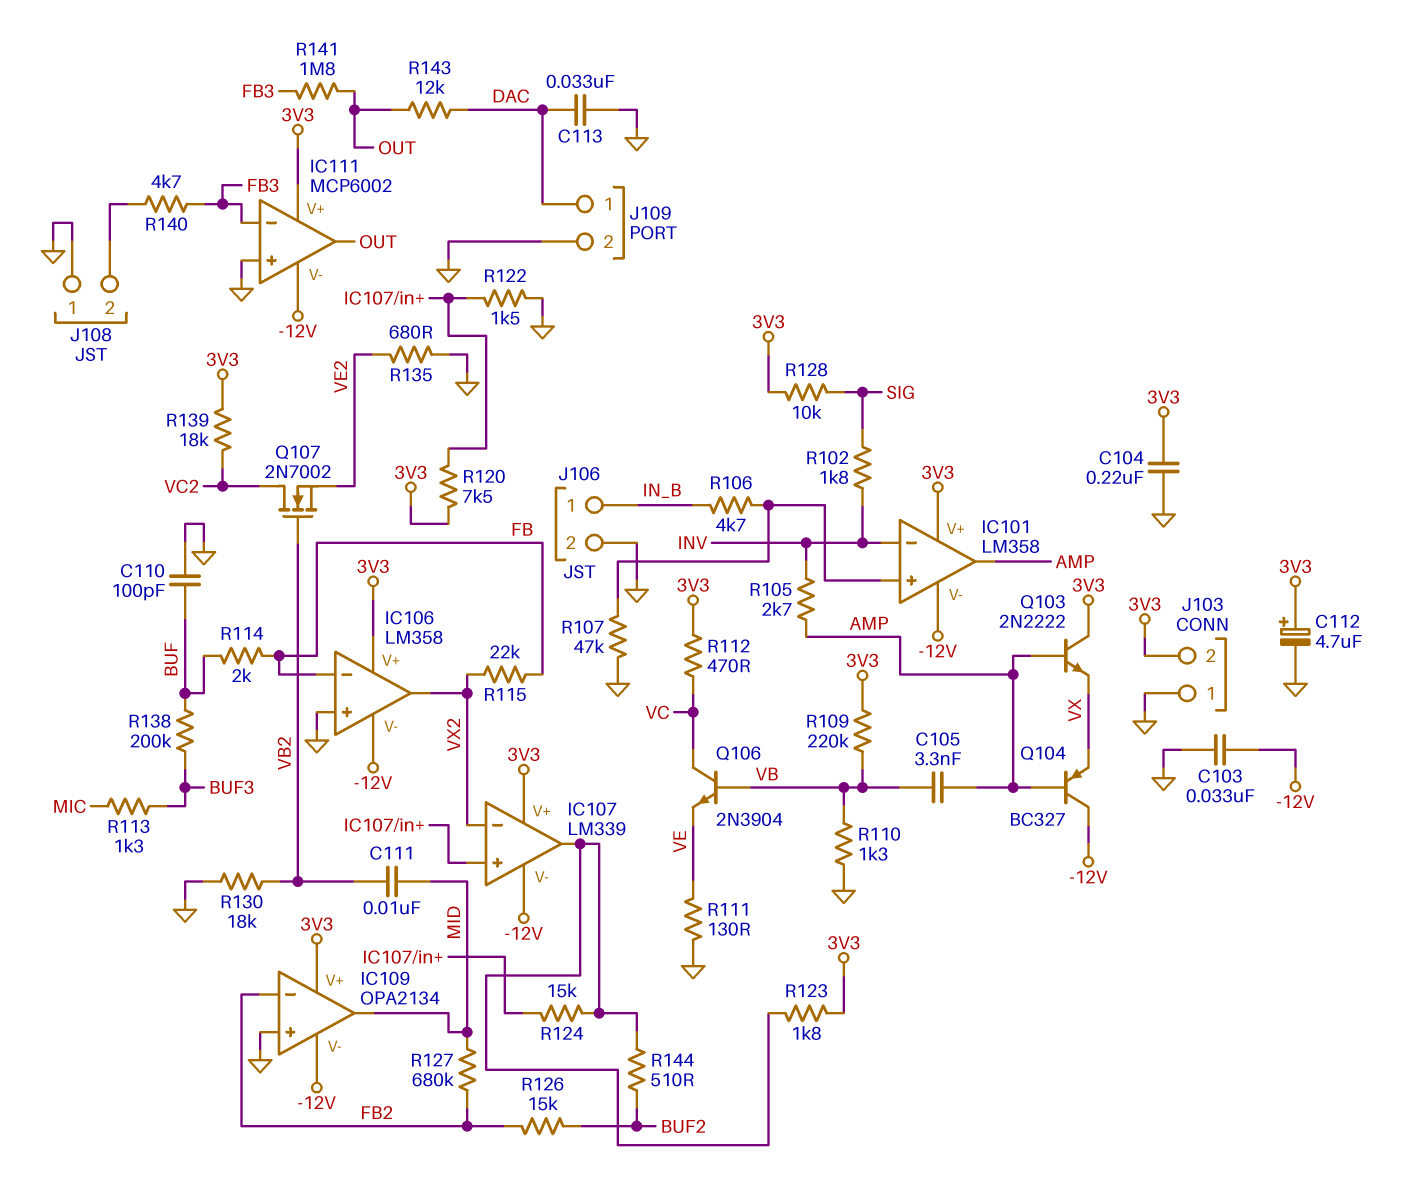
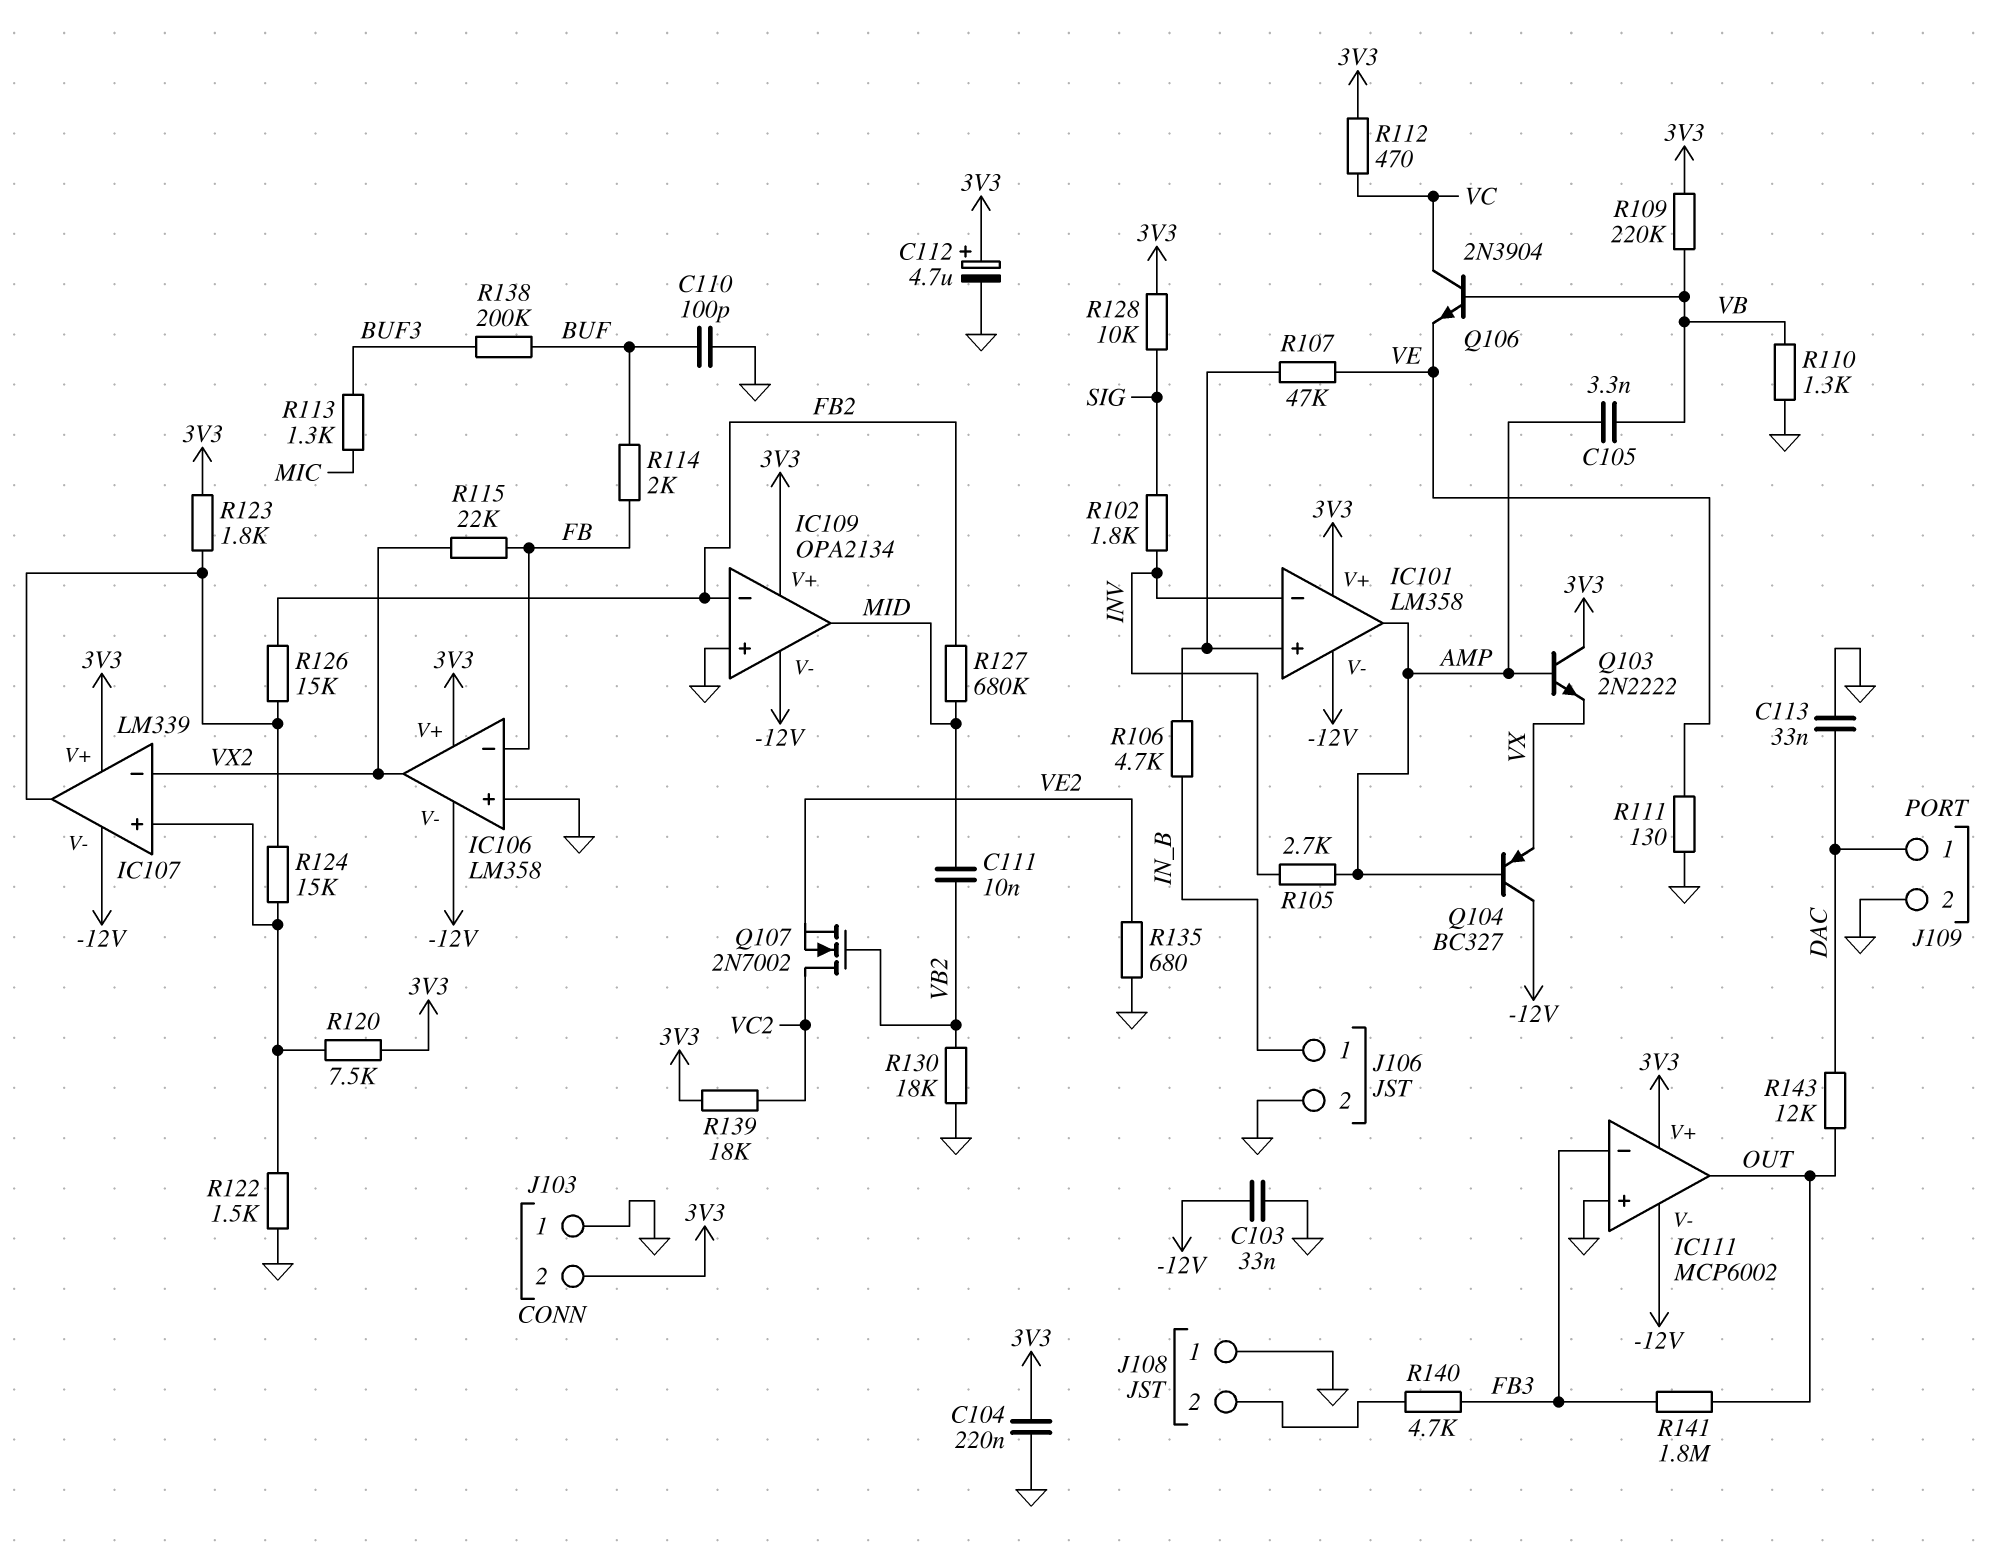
R107: 47k (GND, IC101/in+) -> 47k (IC101/in+, VE)
R126: 15k (BUF2, FB2) -> 15k (FB2, IC107/out)
R144: 510 (BUF2, IC107/out) -> none

